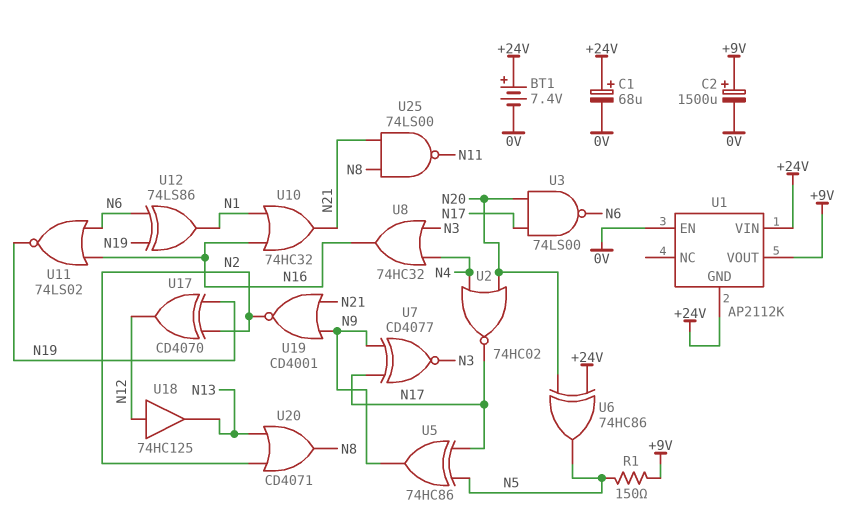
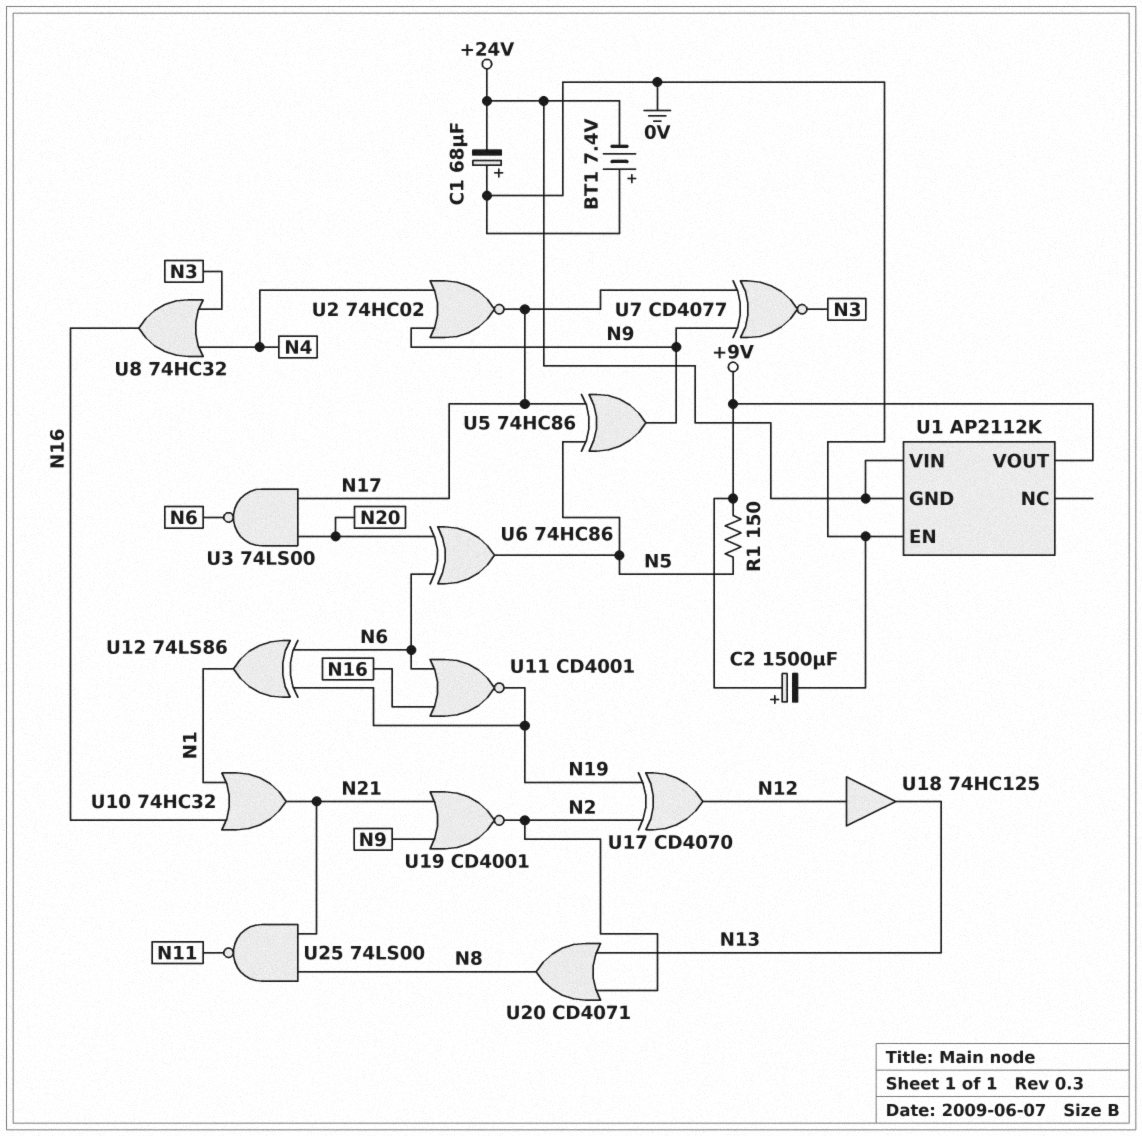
BT1: 7.4V (plus +24V, minus 0V) -> 7.4V (plus 0V, minus +24V)
C1: 68uF (plus +24V, minus 0V) -> 68uF (plus 0V, minus +24V)
U2: NOR 74HC02 (in N4, in N20, out N17) -> NOR 74HC02 (in N4, in N9, out N17)
U6: XOR 74HC86 (in +24V, in N20, out N5) -> XOR 74HC86 (in N6, in N20, out N5)
U11: NOR 74LS02 (in N6, in N16, out N19) -> NOR CD4001 (in N6, in N16, out N19)

